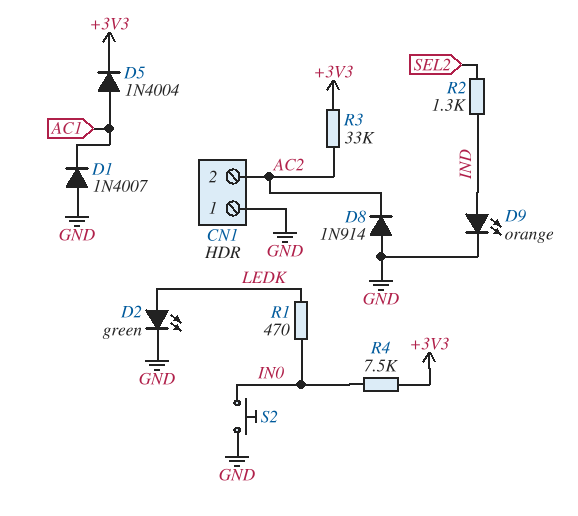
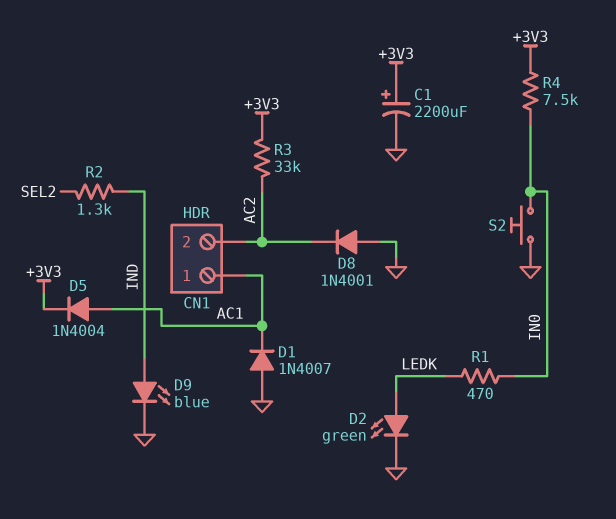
C1: none -> 2200uF (plus +3V3, minus GND)
CN1 pin 1: GND -> AC1
D8: diode 1N914 (A GND, K AC2) -> diode 1N4001 (A GND, K AC2)
D9: LED orange (A IND, K GND) -> LED blue (A IND, K GND)

